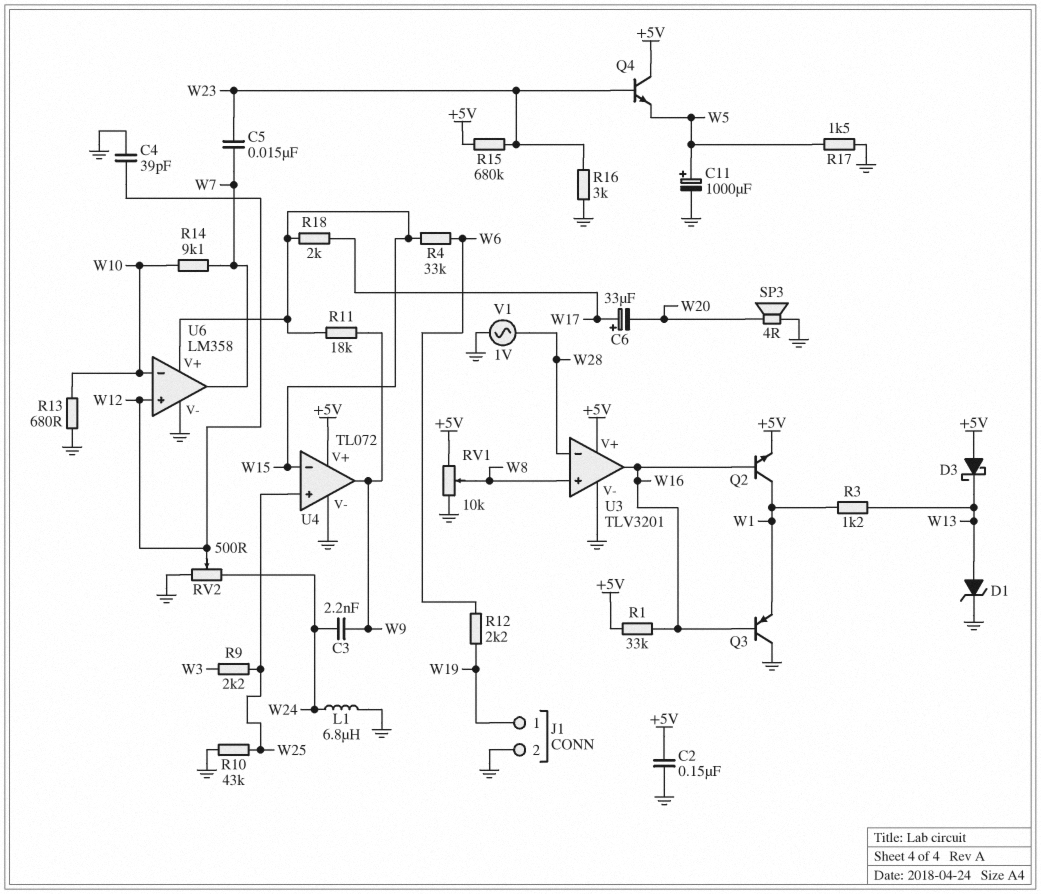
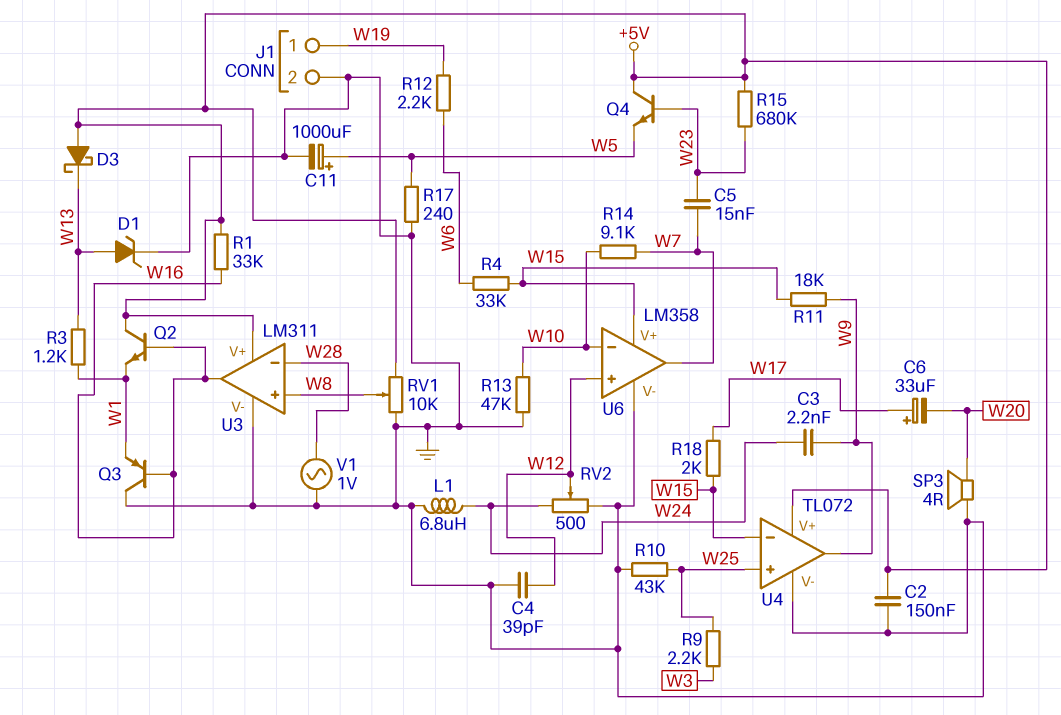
Q2: NPN (B W16, C W1, E +5V) -> NPN (B W16, C +5V, E W1)
R13: 680 (GND, W10) -> 47k (GND, W10)
R16: 3k (GND, W23) -> none
R17: 1.5k (GND, W5) -> 240 (GND, W5)
U3: TLV3201 -> LM311

